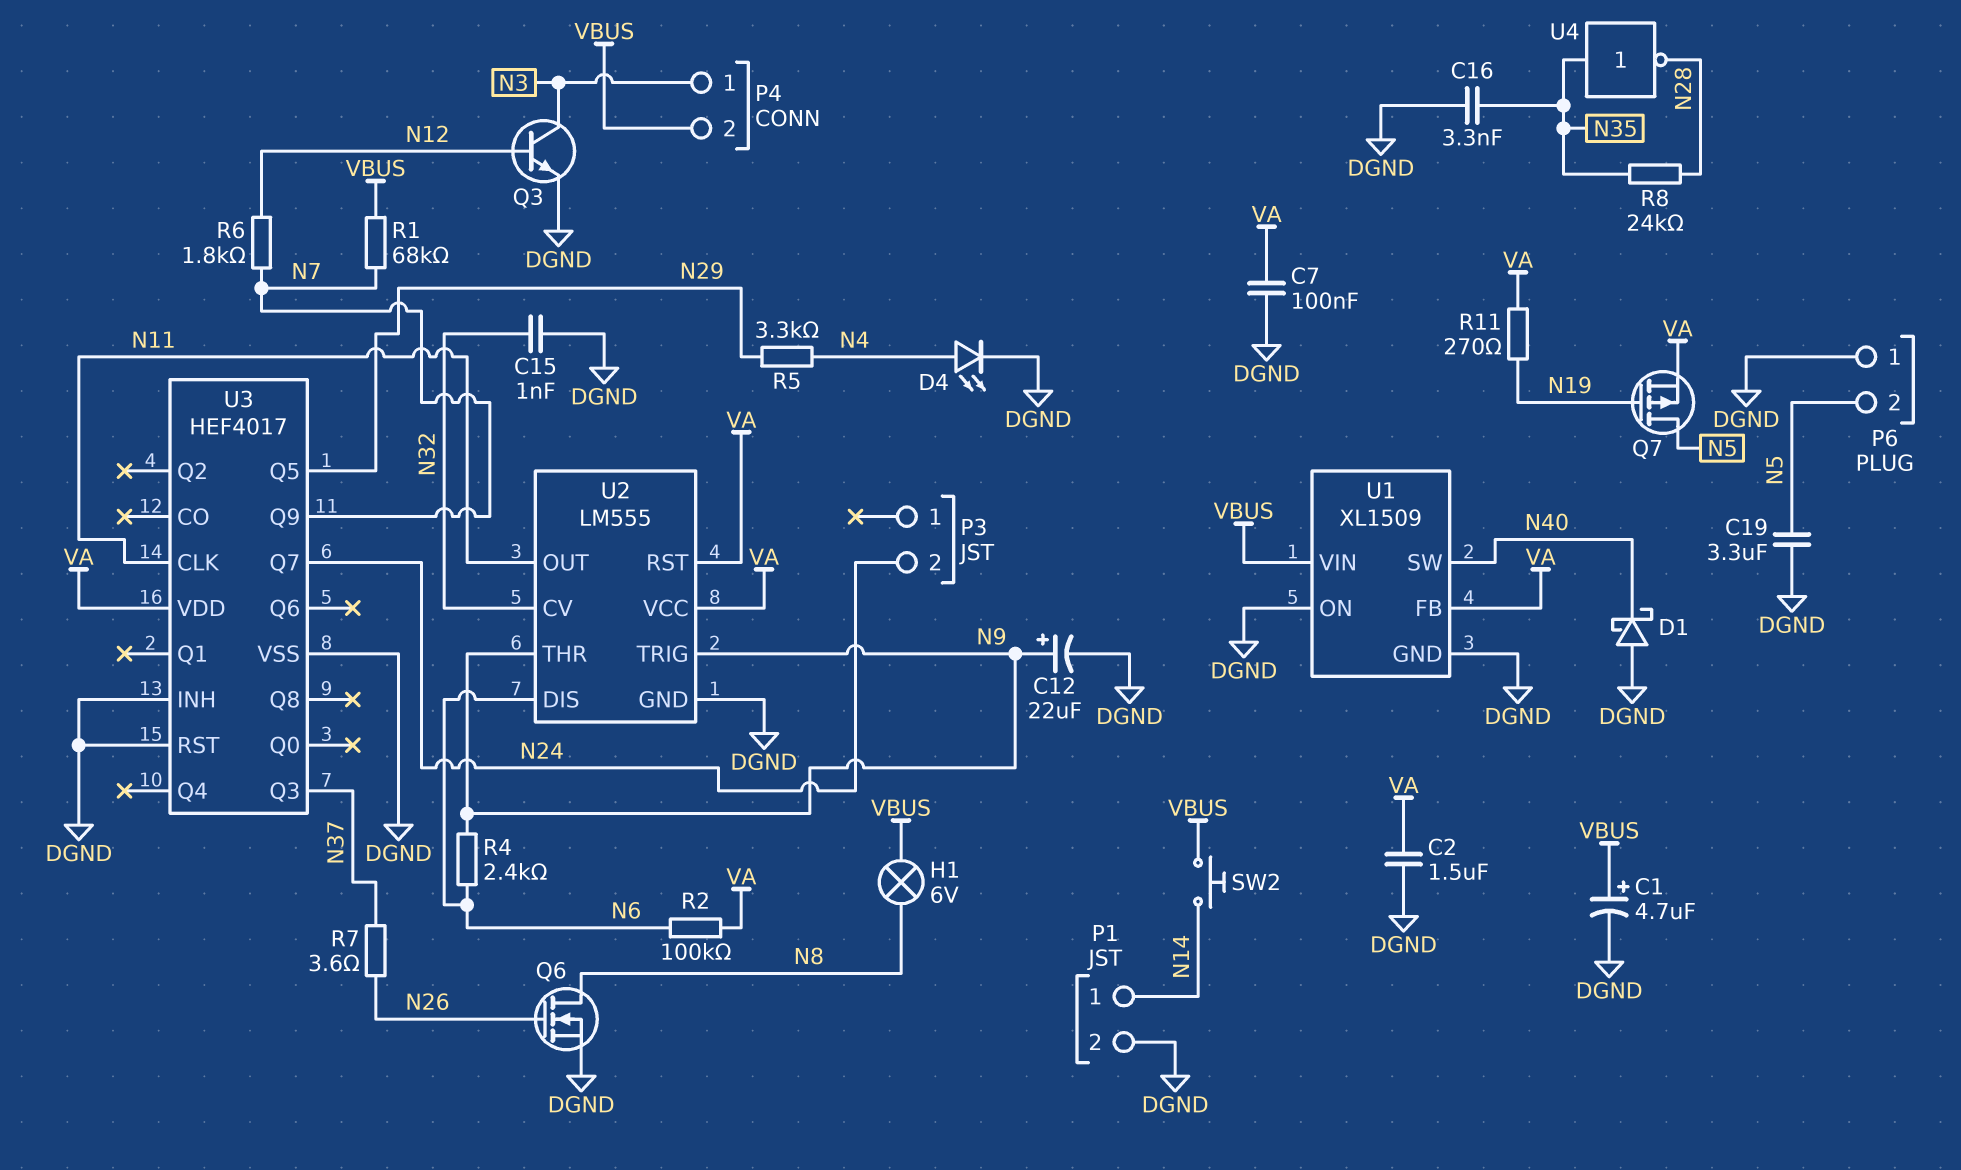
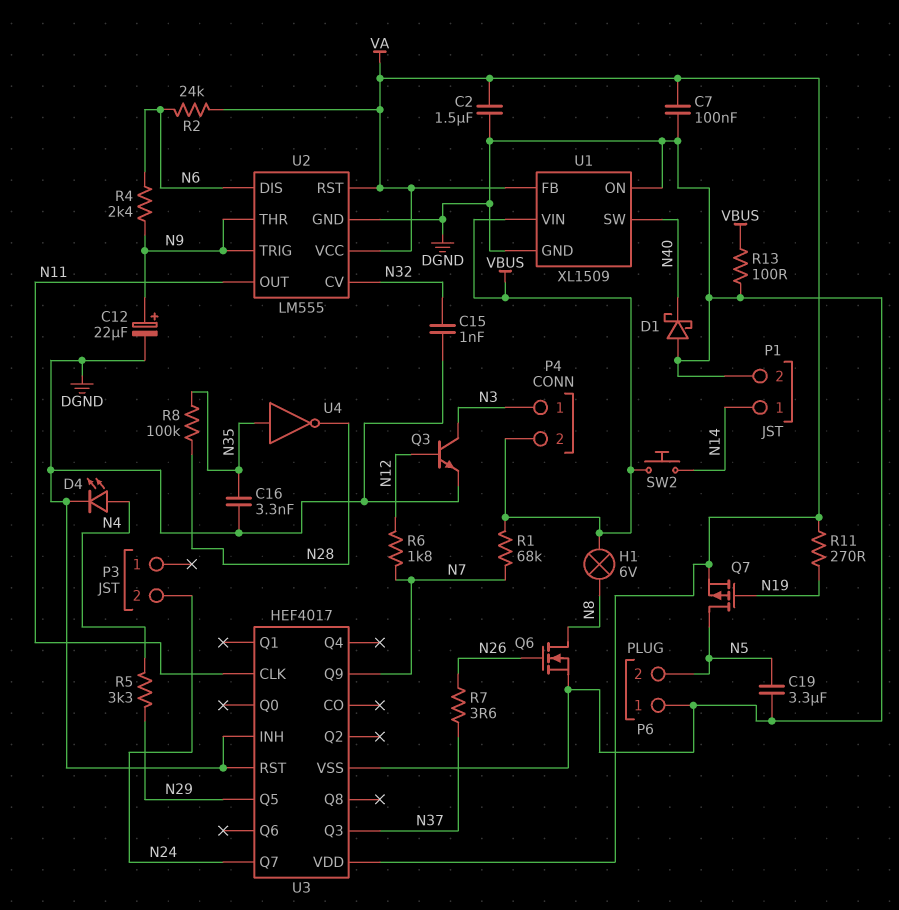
C1: 4.7uF (plus VBUS, minus DGND) -> none
R2: 100k (N6, VA) -> 24k (N6, VA)
R8: 24k (N28, N35) -> 100k (N28, N35)
R13: none -> 100 (DGND, VBUS)

